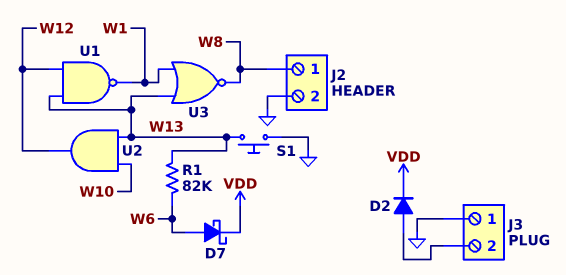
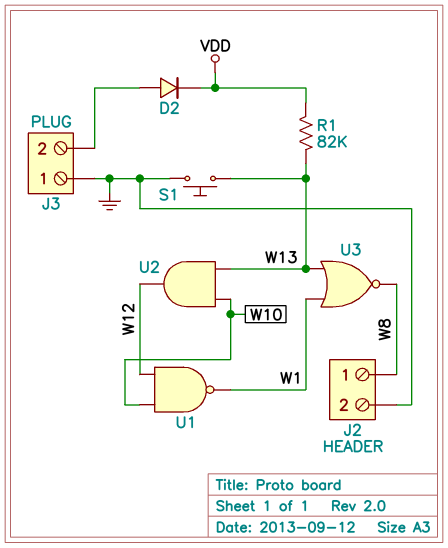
D7: schottky (A W6, K VDD) -> none
R1: 82k (W6, W13) -> 82k (VDD, W13)
U1: NAND (in W12, in W13, out W1) -> NAND (in W10, in W12, out W1)

